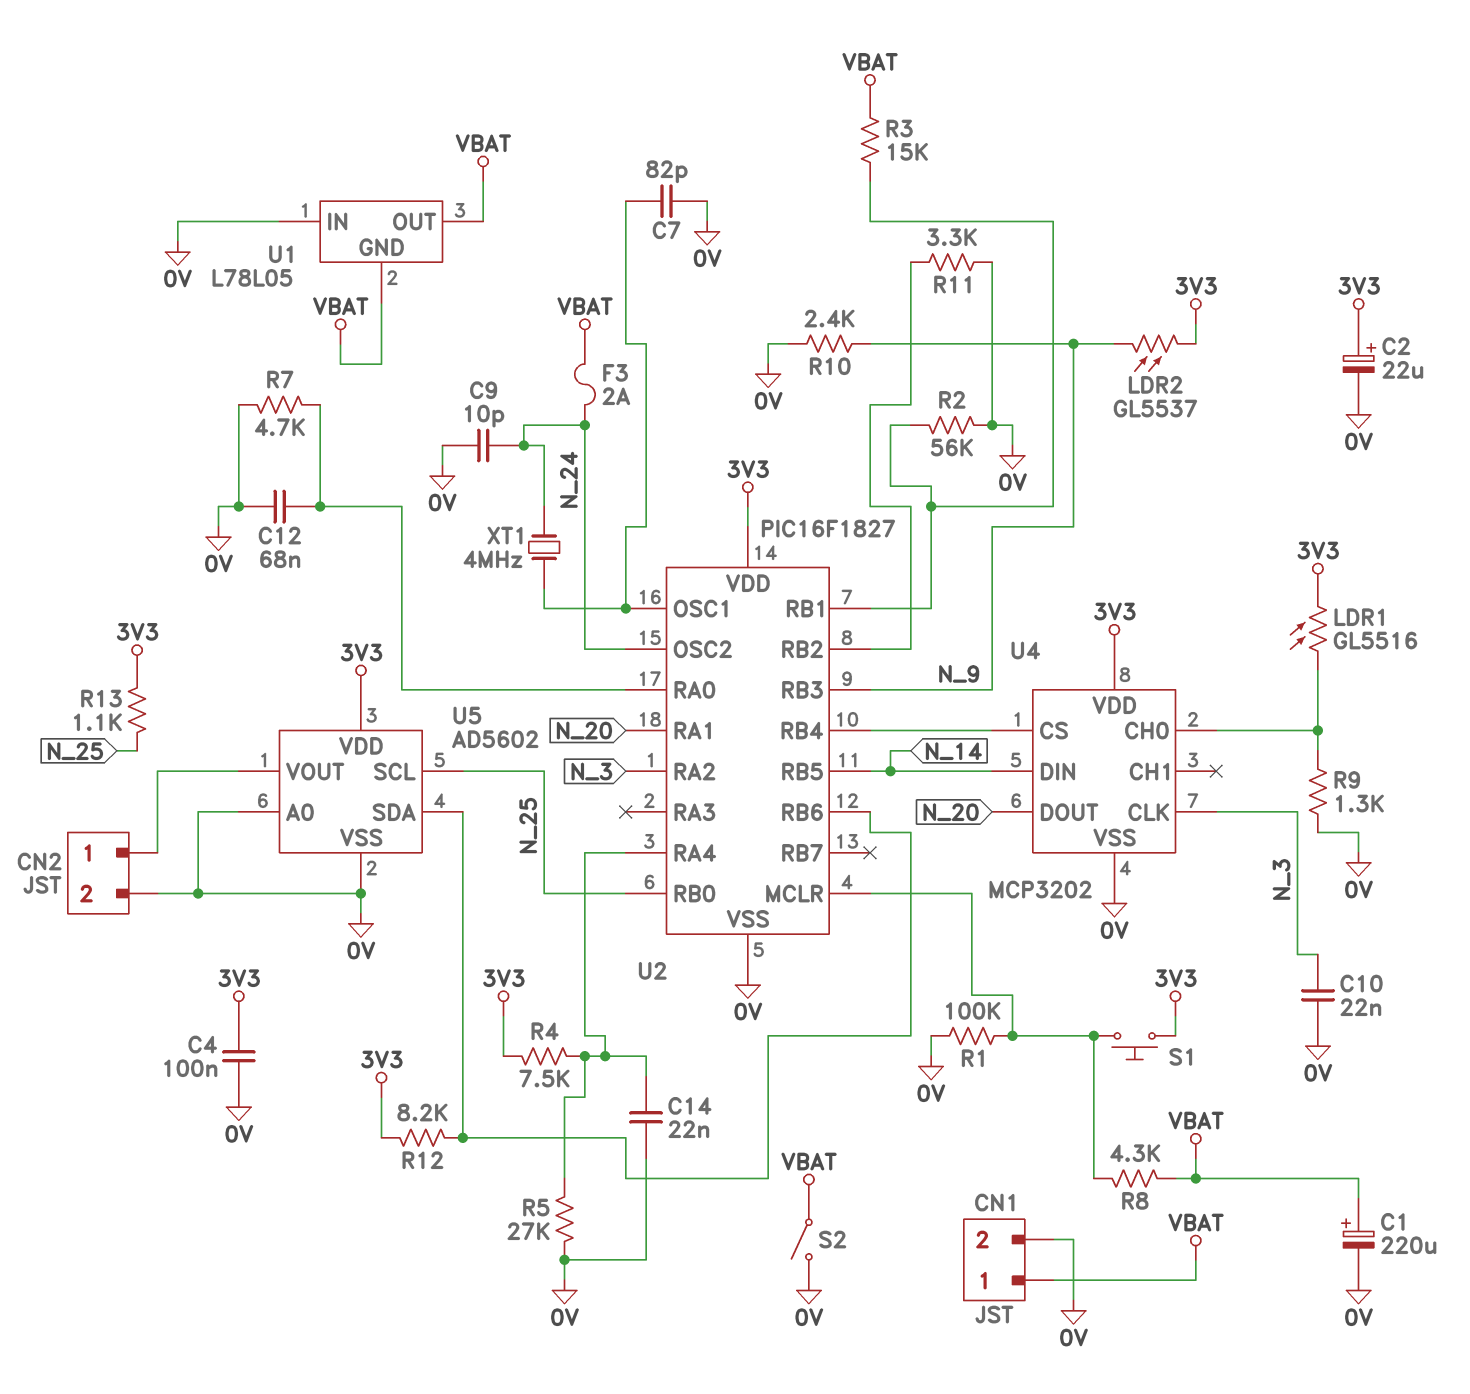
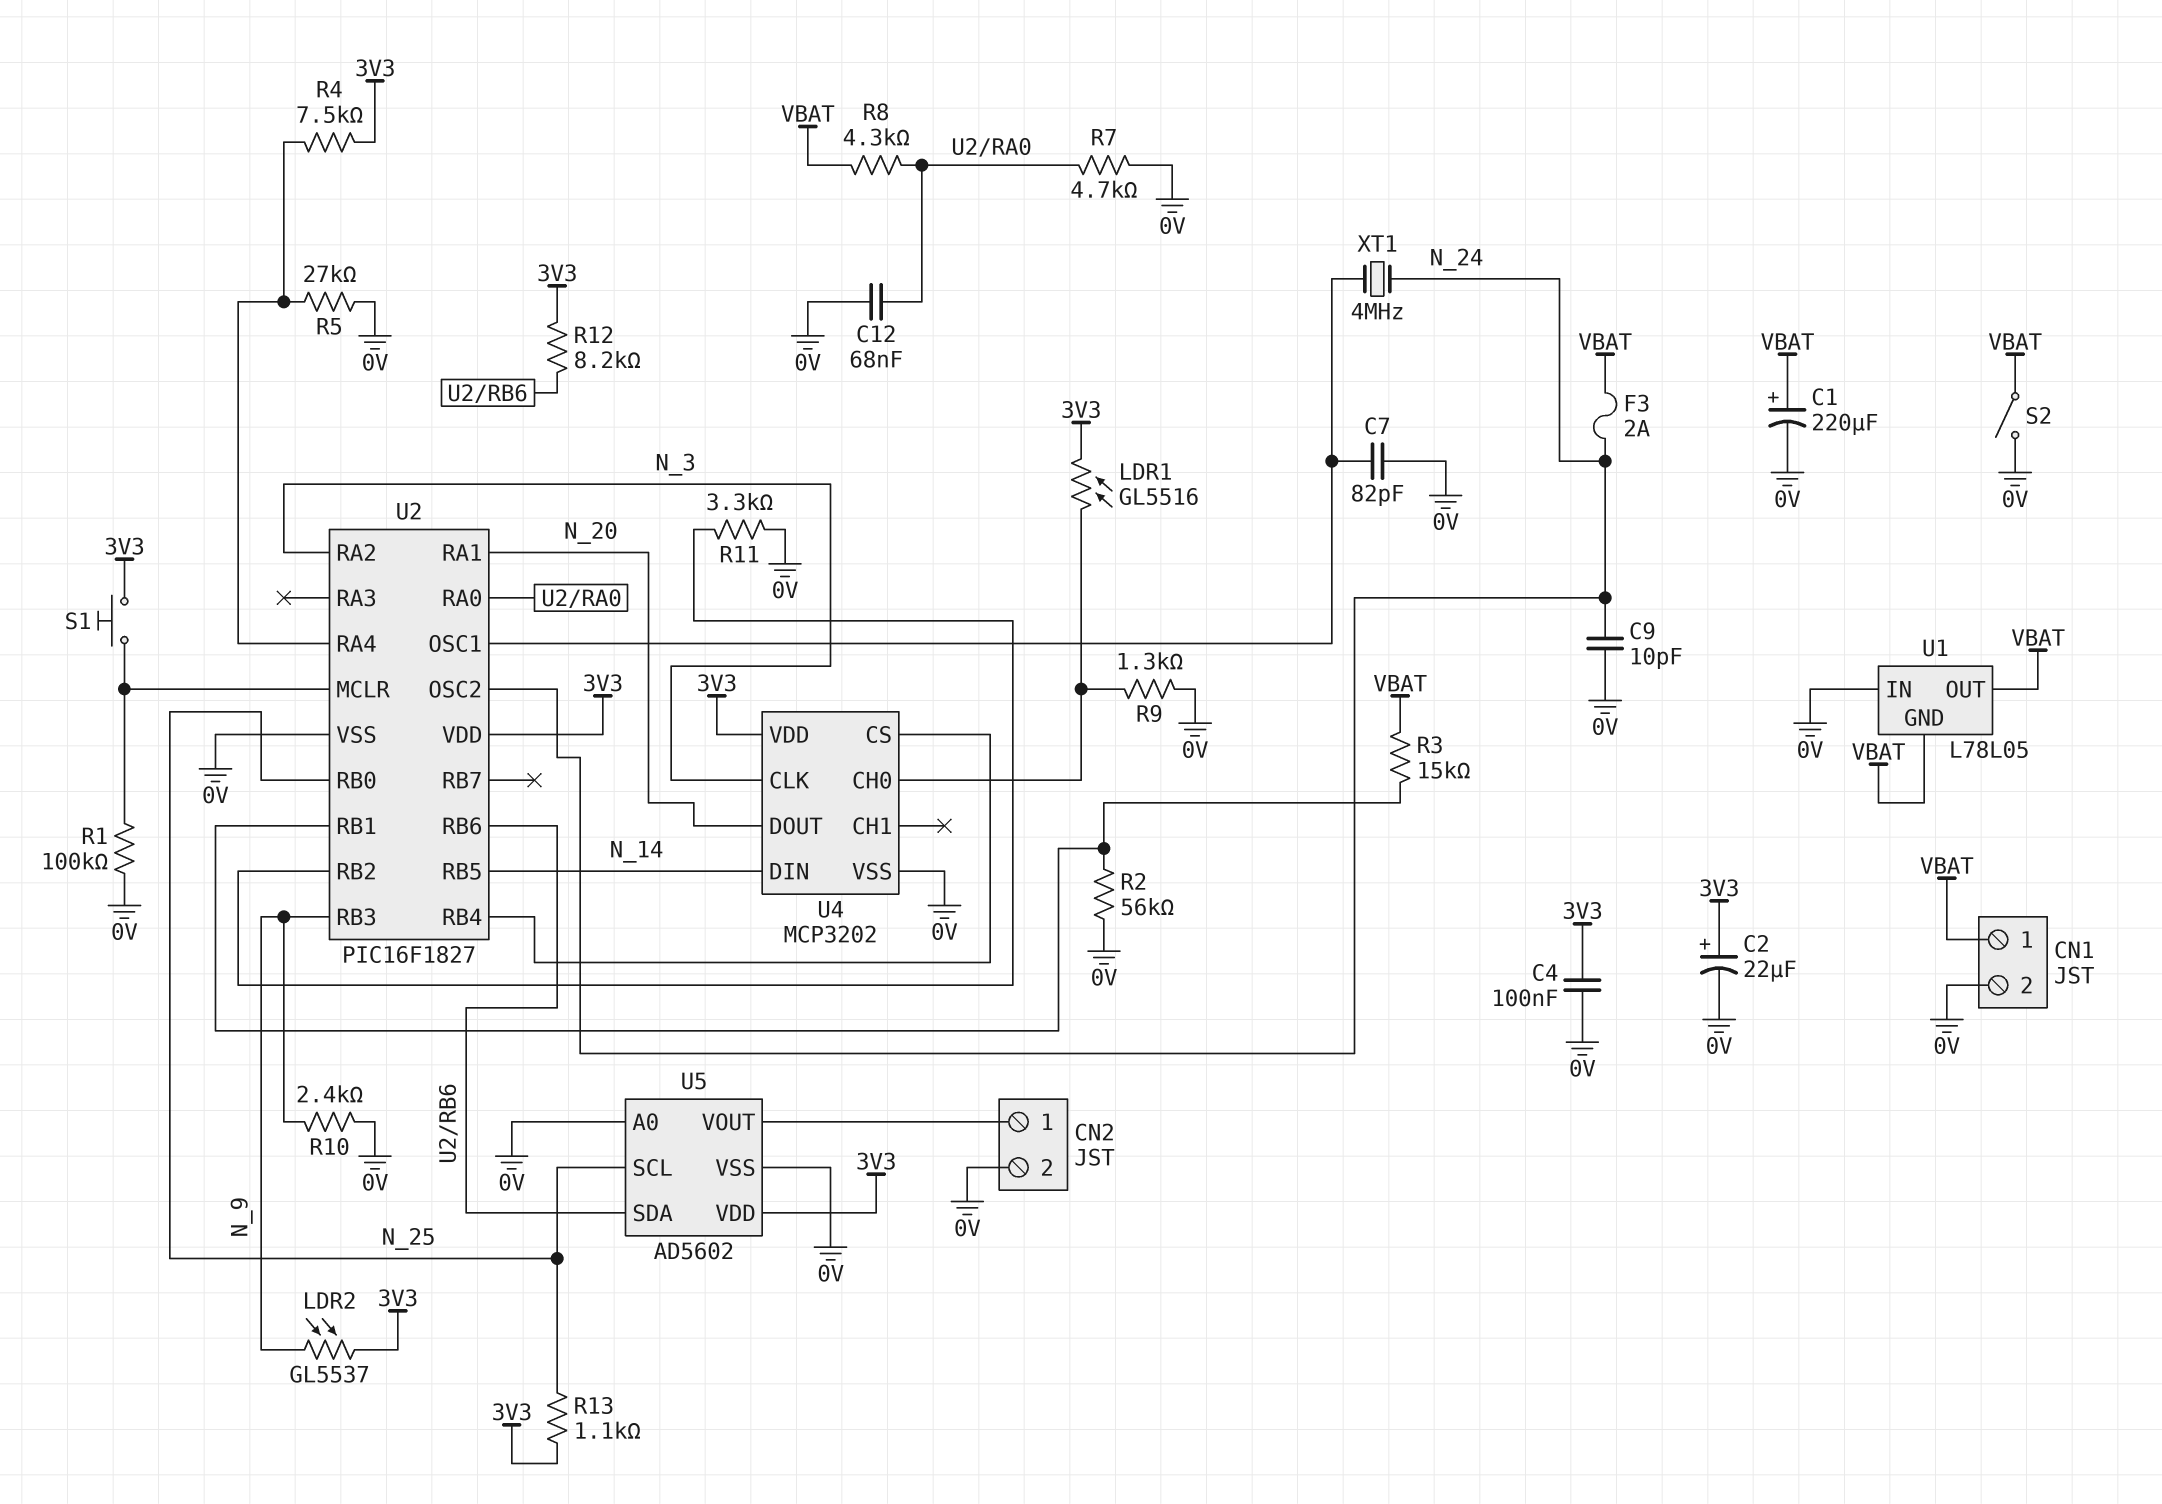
C10: 22nF (0V, N_3) -> none
C14: 22nF (0V, U2/RA4) -> none
R8: 4.3k (U2/MCLR, VBAT) -> 4.3k (U2/RA0, VBAT)

